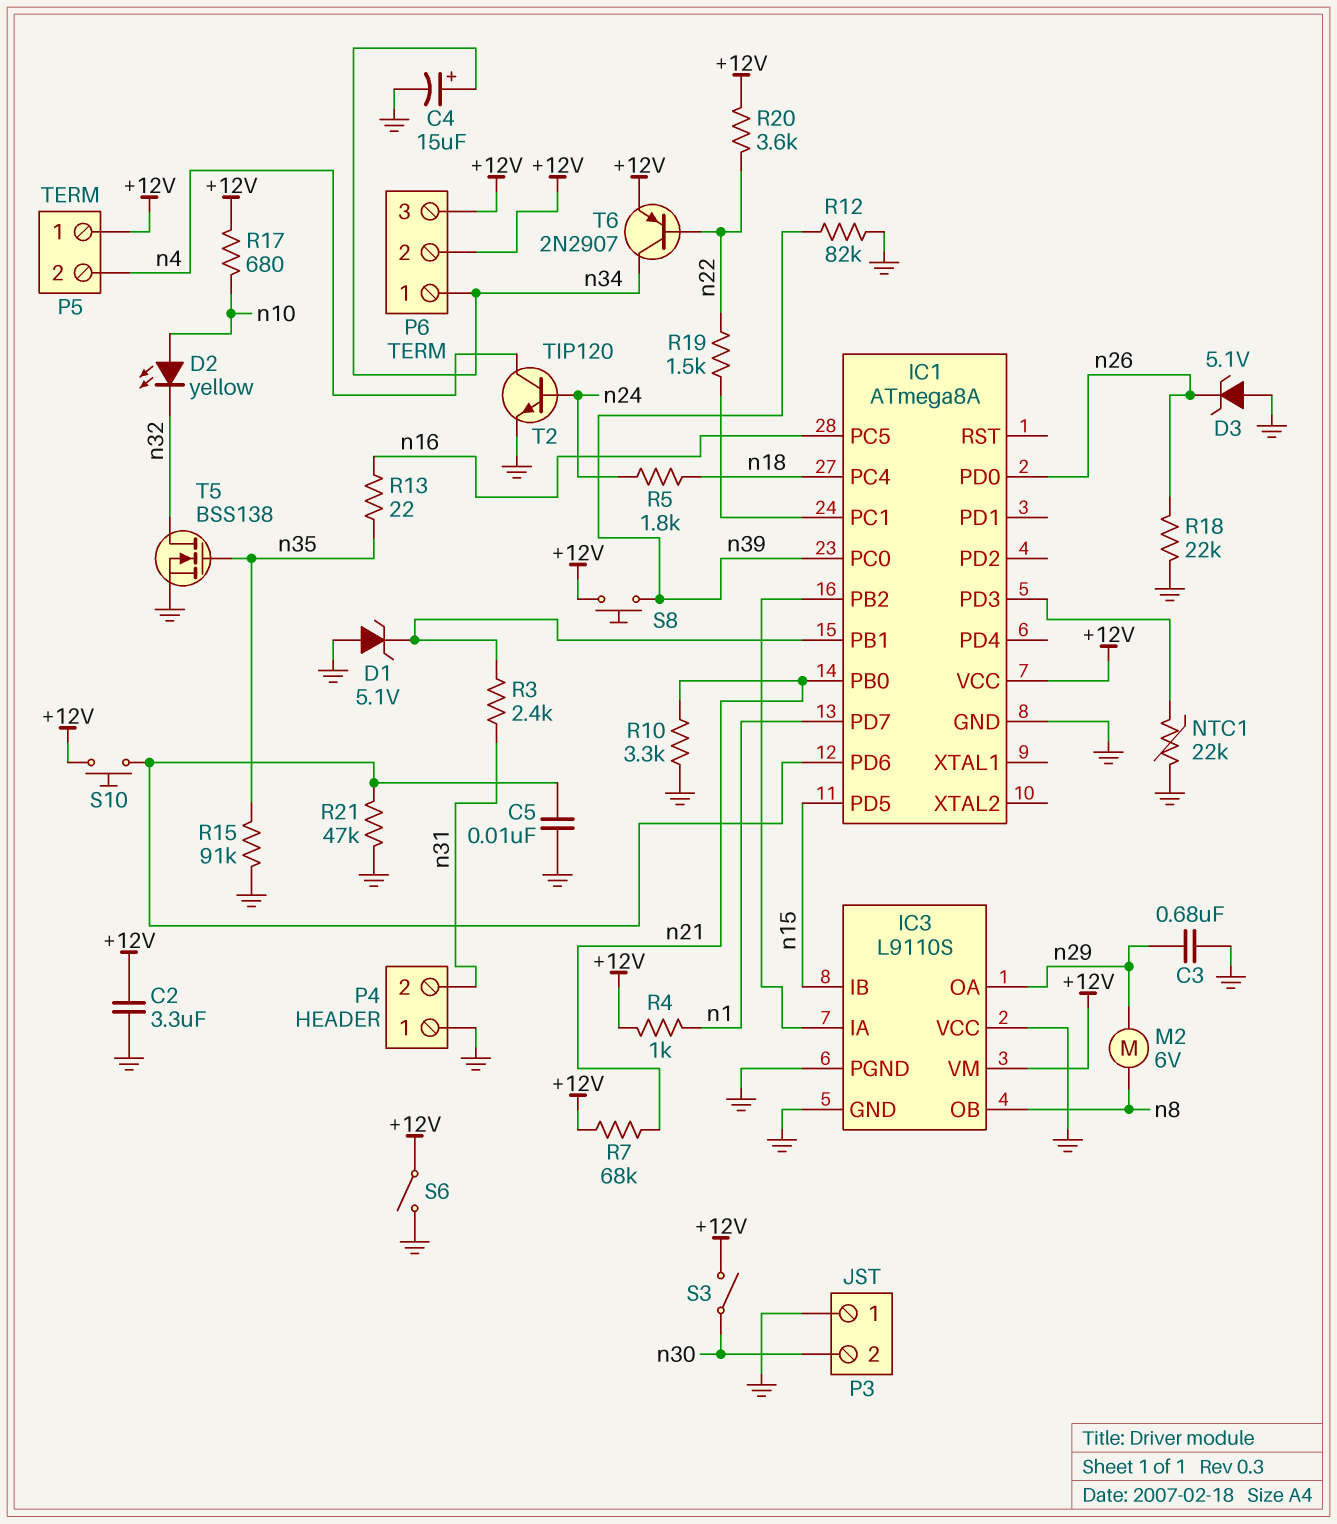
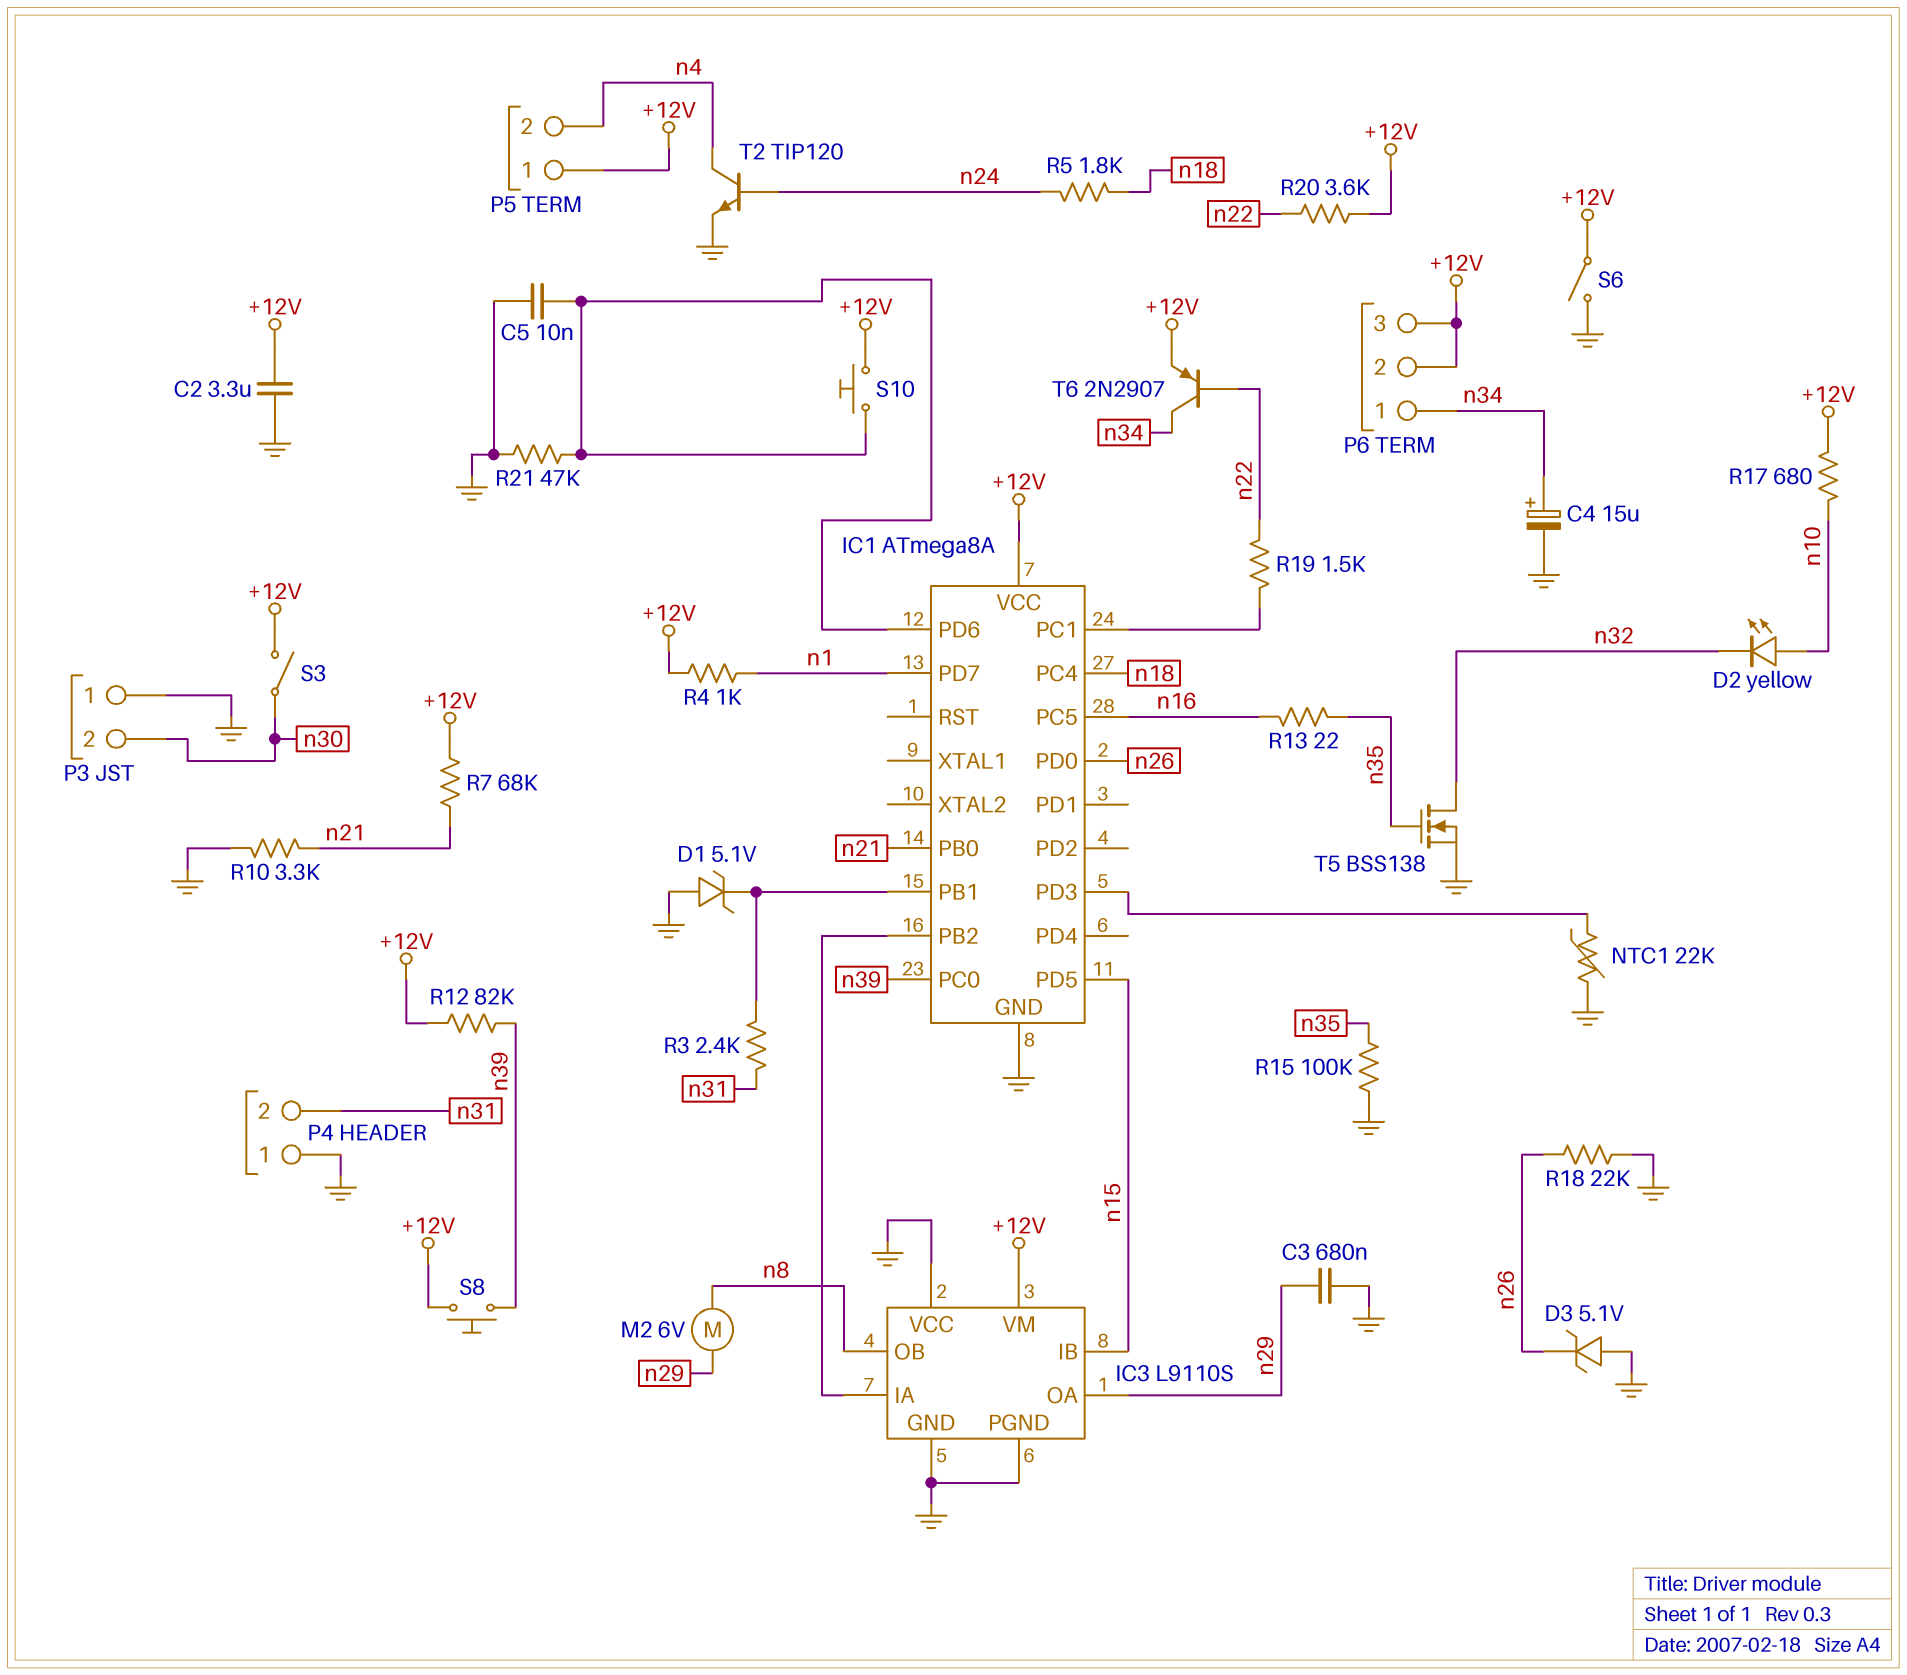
R12: 82k (GND, n39) -> 82k (+12V, n39)
R15: 91k (GND, n35) -> 100k (GND, n35)

